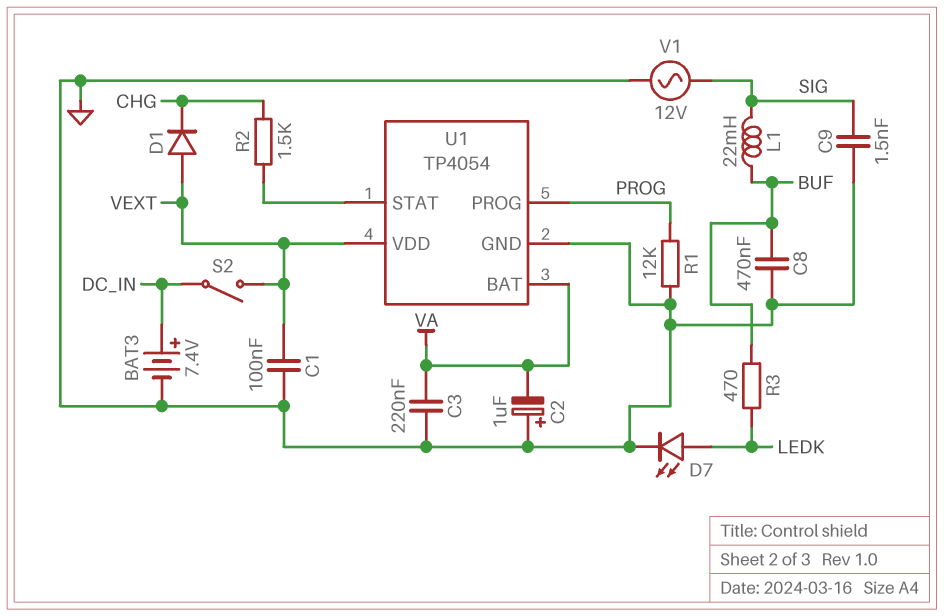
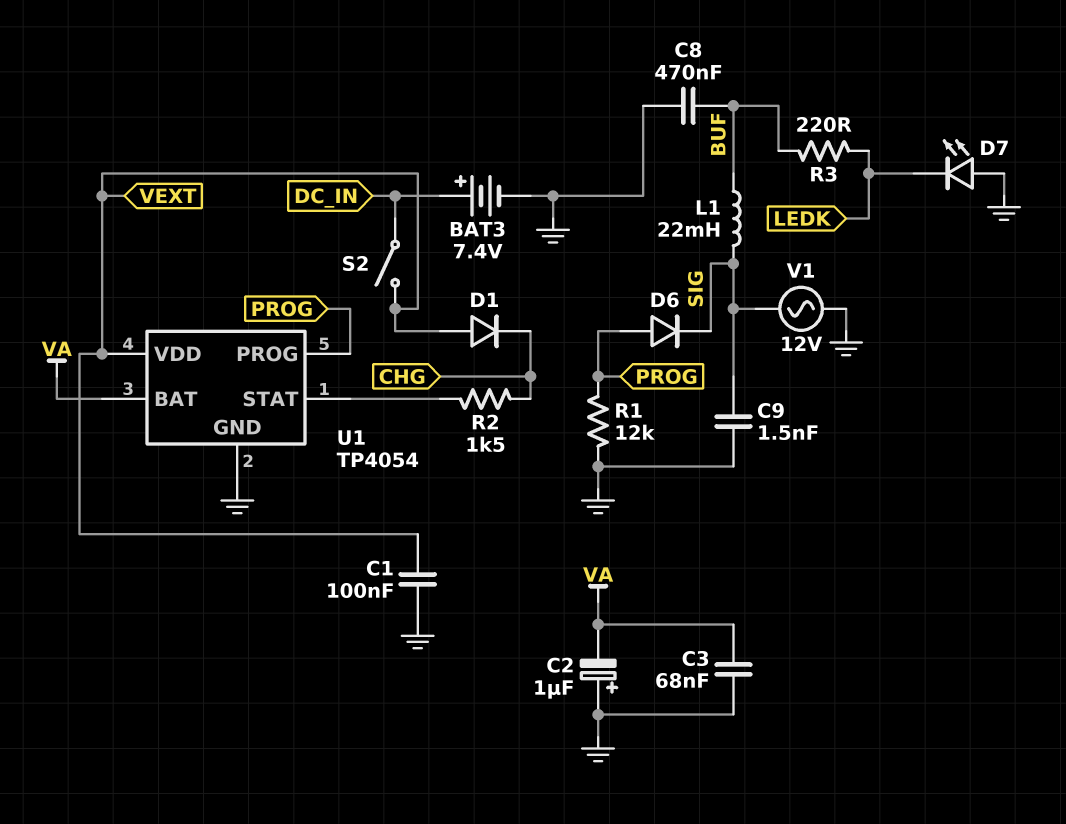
C3: 220nF (GND, VA) -> 68nF (GND, VA)
D6: none -> diode (A PROG, K SIG)
D7: LED (A LEDK, K GND) -> LED (A GND, K LEDK)
R3: 470 (BUF, LEDK) -> 220 (BUF, LEDK)

